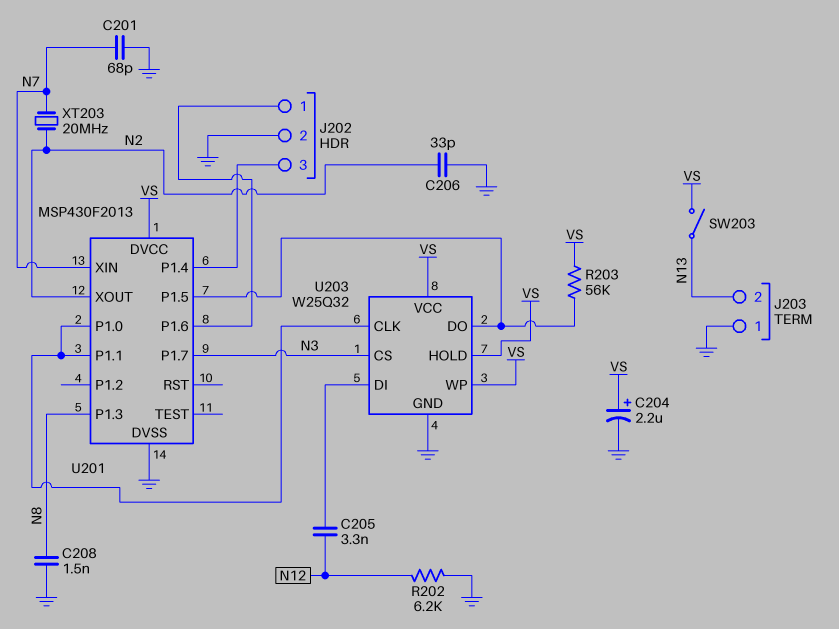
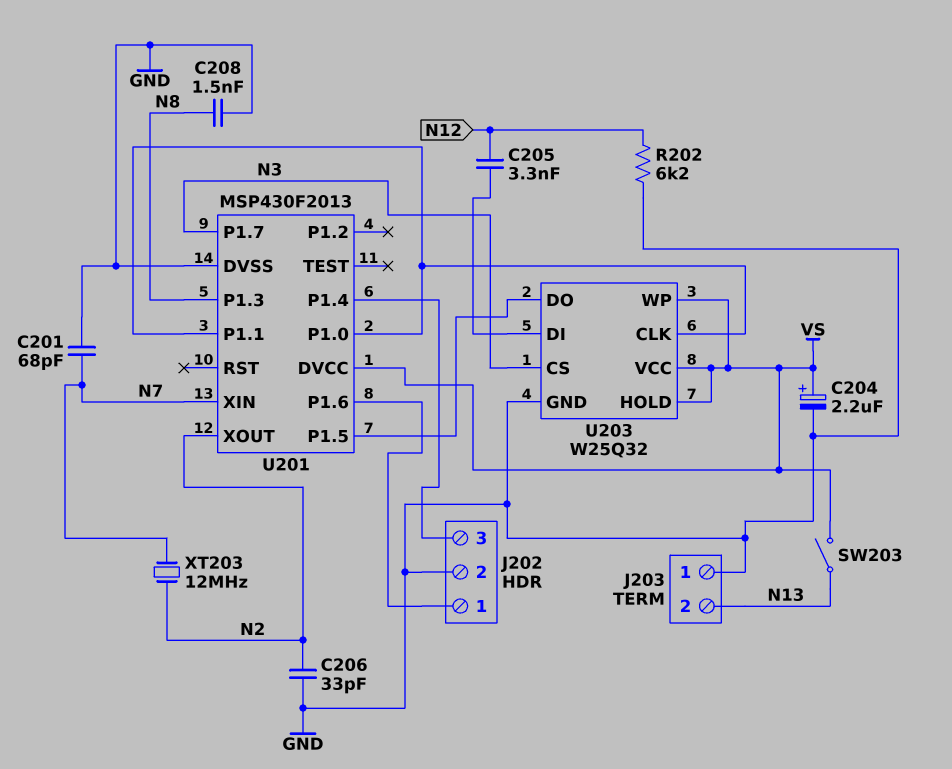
R203: 56k (U201/P1.5, VS) -> none
XT203: 20MHz (N2, N7) -> 12MHz (N2, N7)

